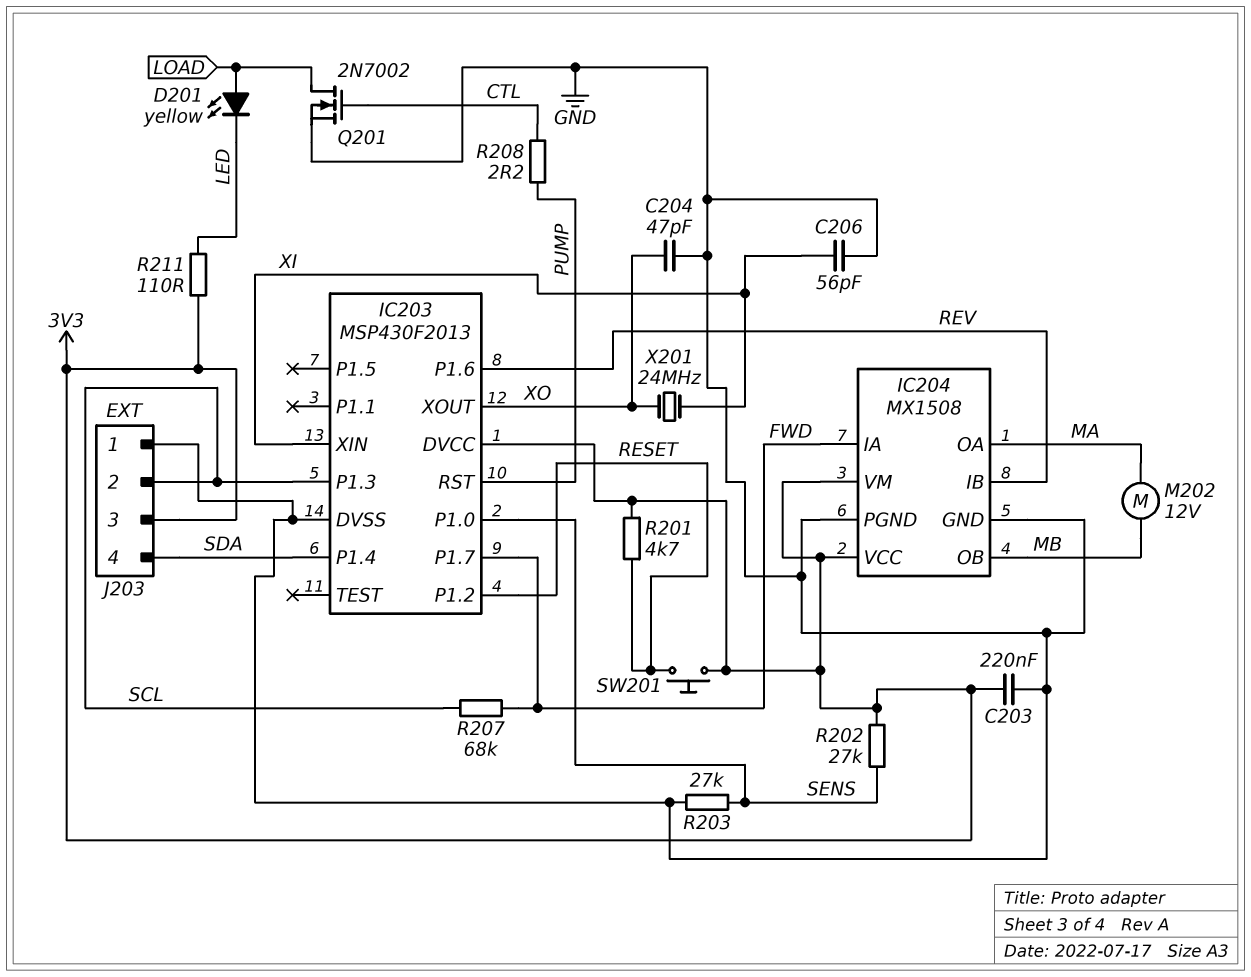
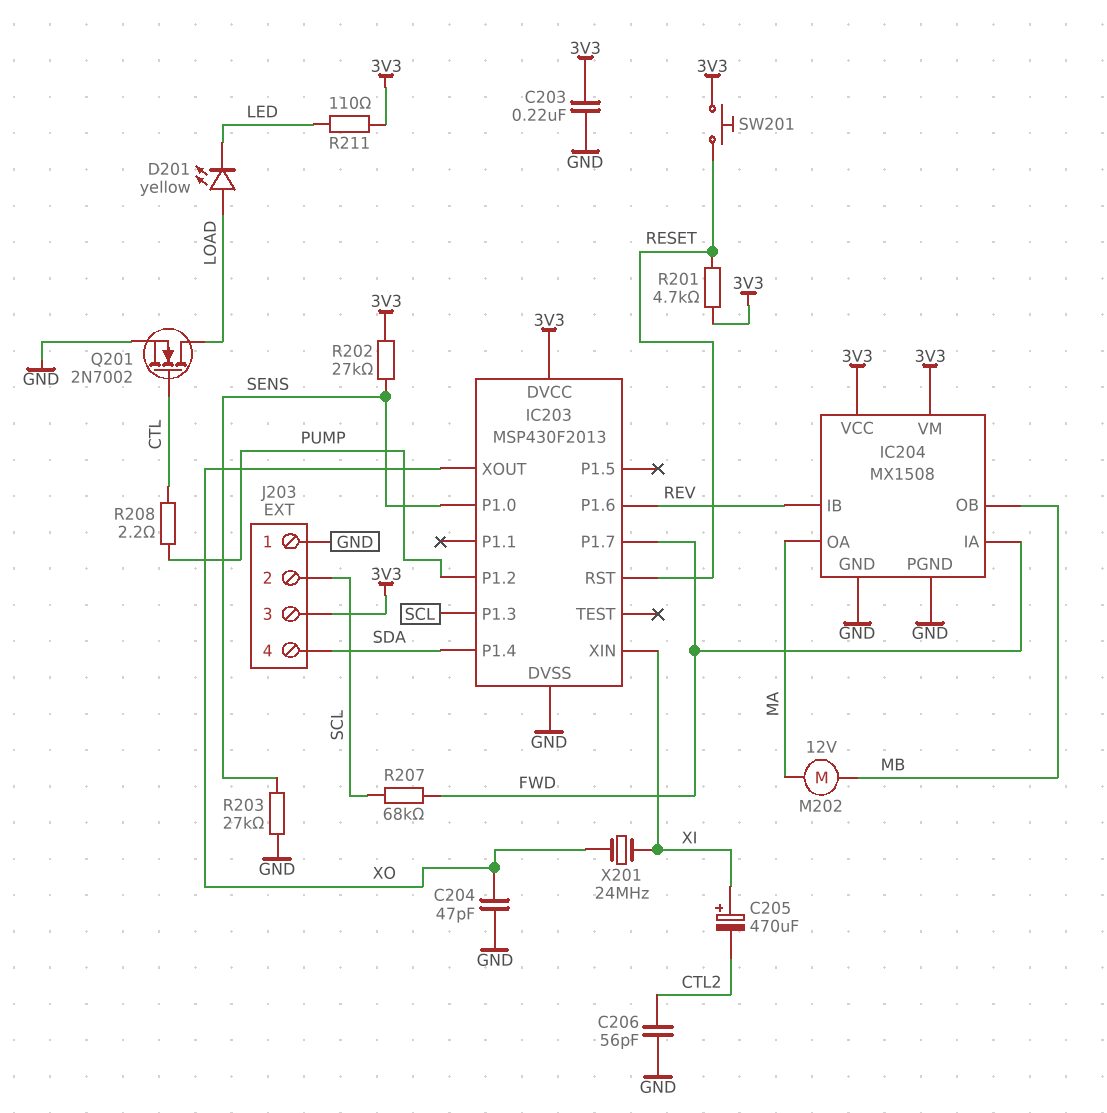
C205: none -> 470uF (plus XI, minus CTL2)
C206: 56pF (GND, XI) -> 56pF (CTL2, GND)
IC203 pin P1.2: RESET -> PUMP
IC203 pin RST: PUMP -> RESET

